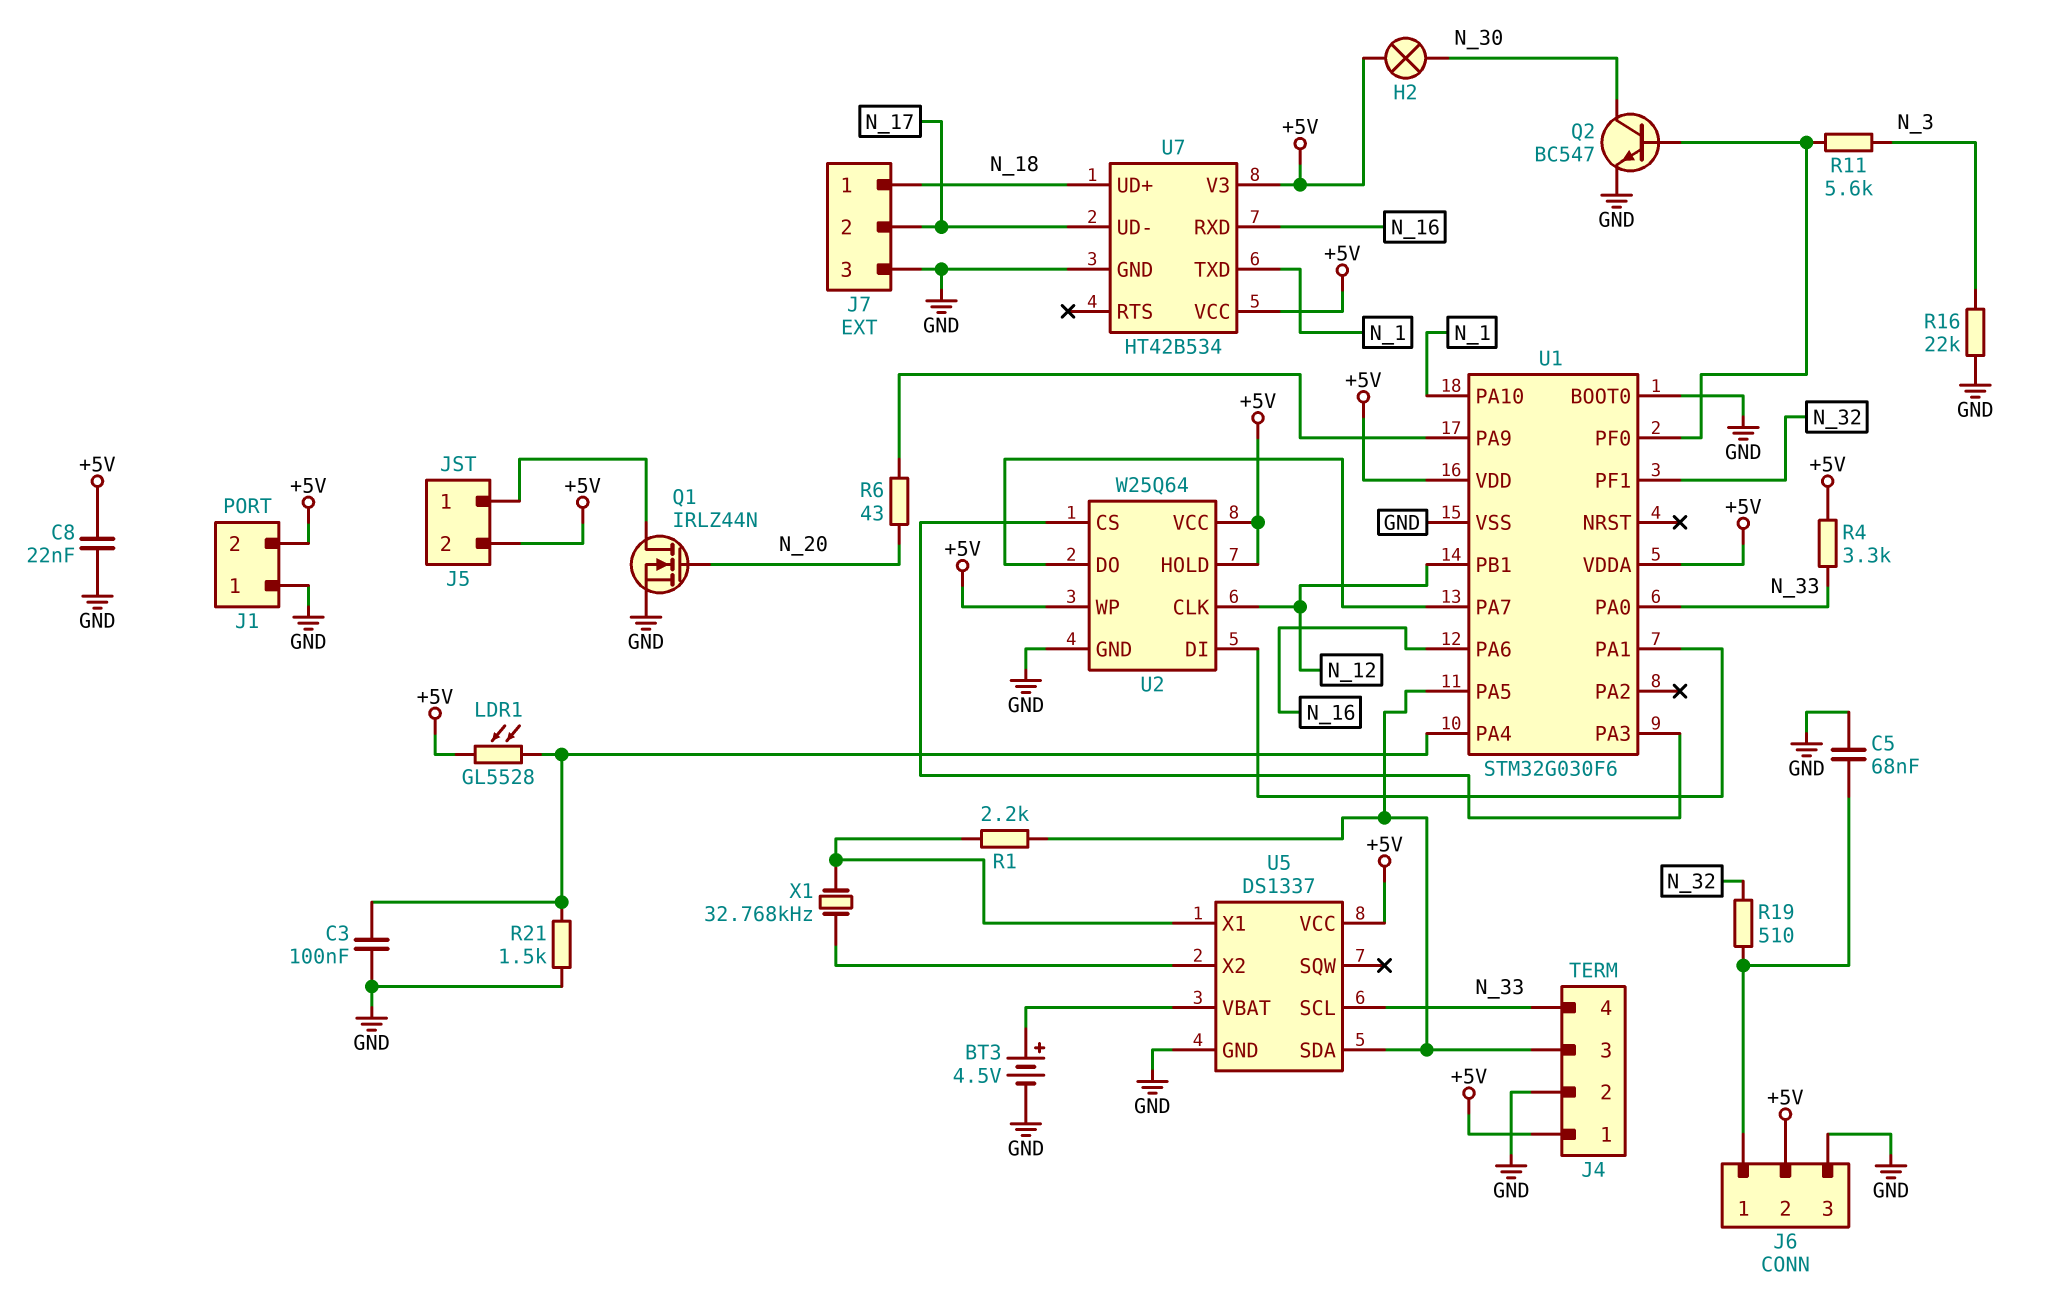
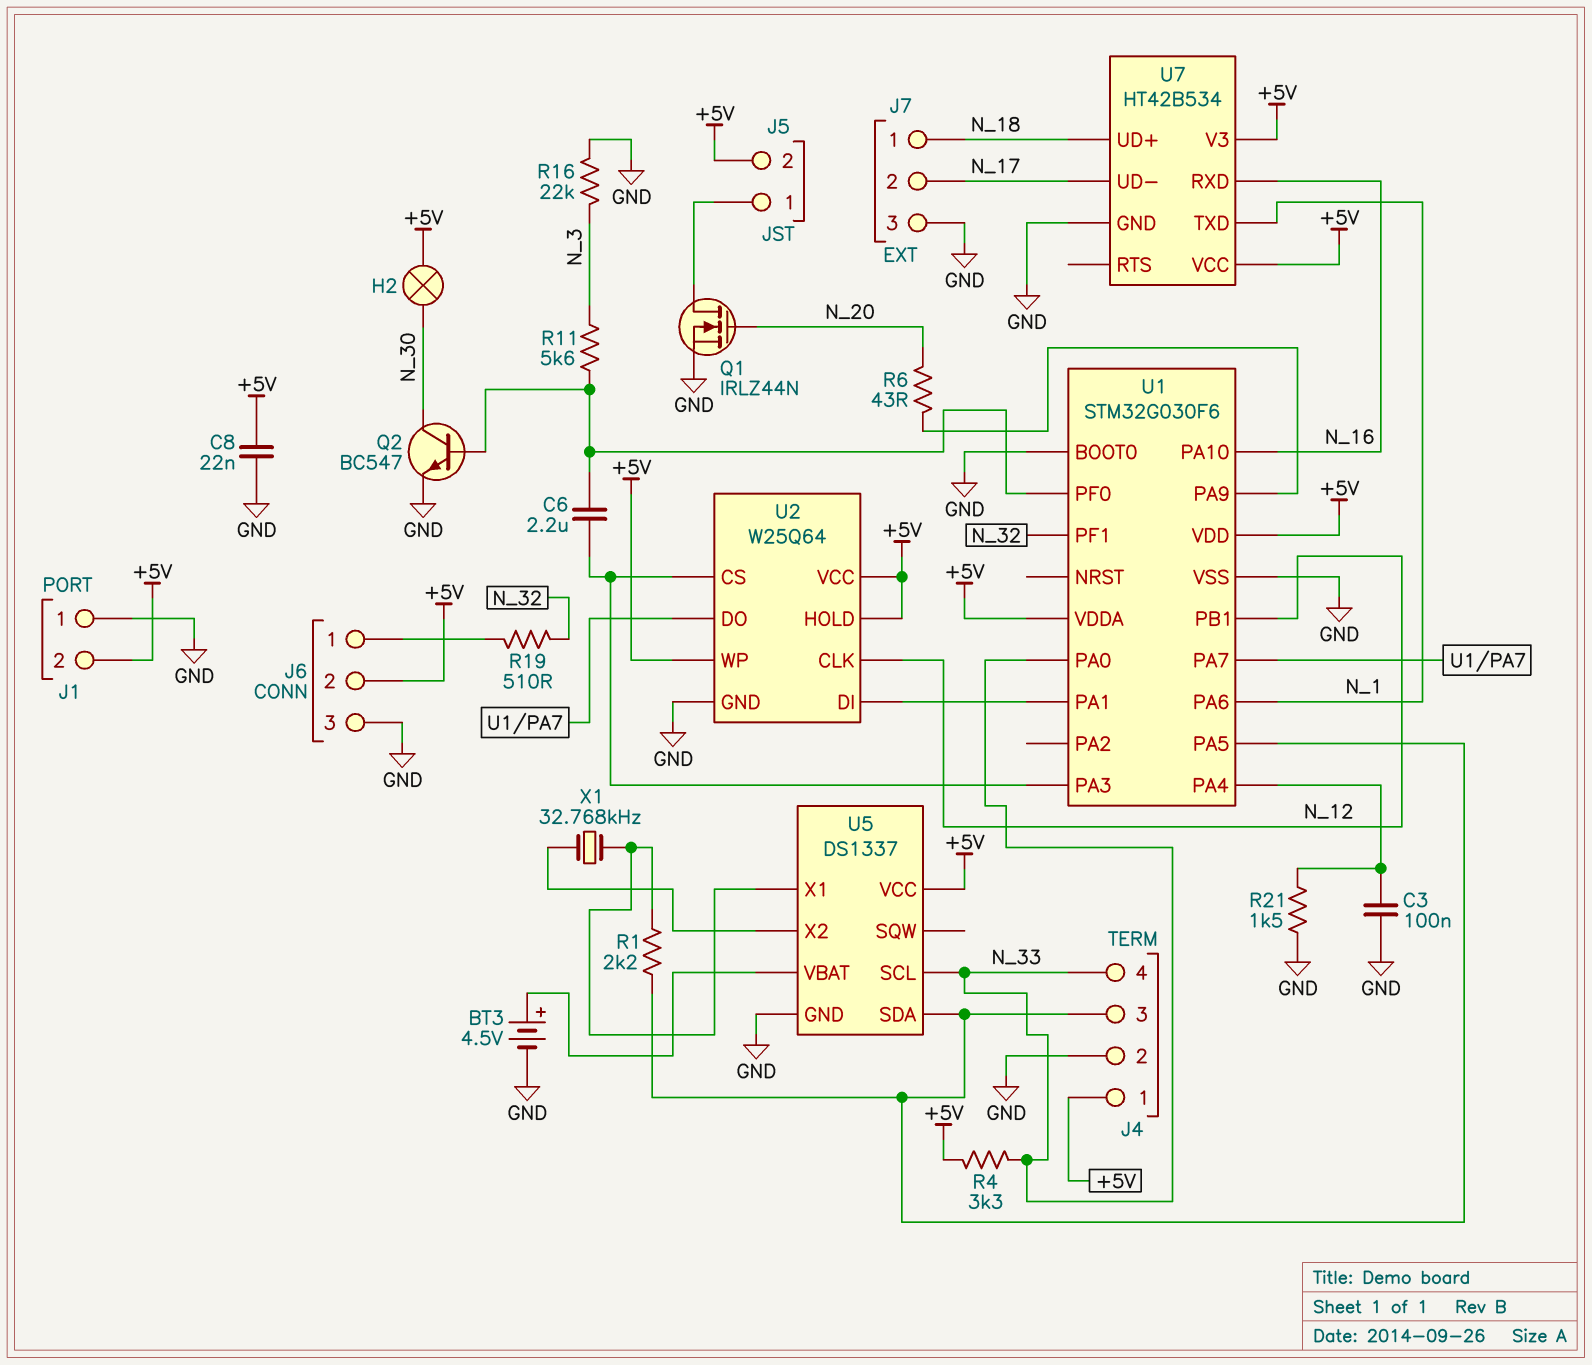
C5: 68nF (GND, J6/1) -> none
C6: none -> 2.2uF (U1/PA3, U1/PF0)
LDR1: GL5528 (+5V, U1/PA4) -> none
U1 pin PA6: N_16 -> N_1
U1 pin PA10: N_1 -> N_16

